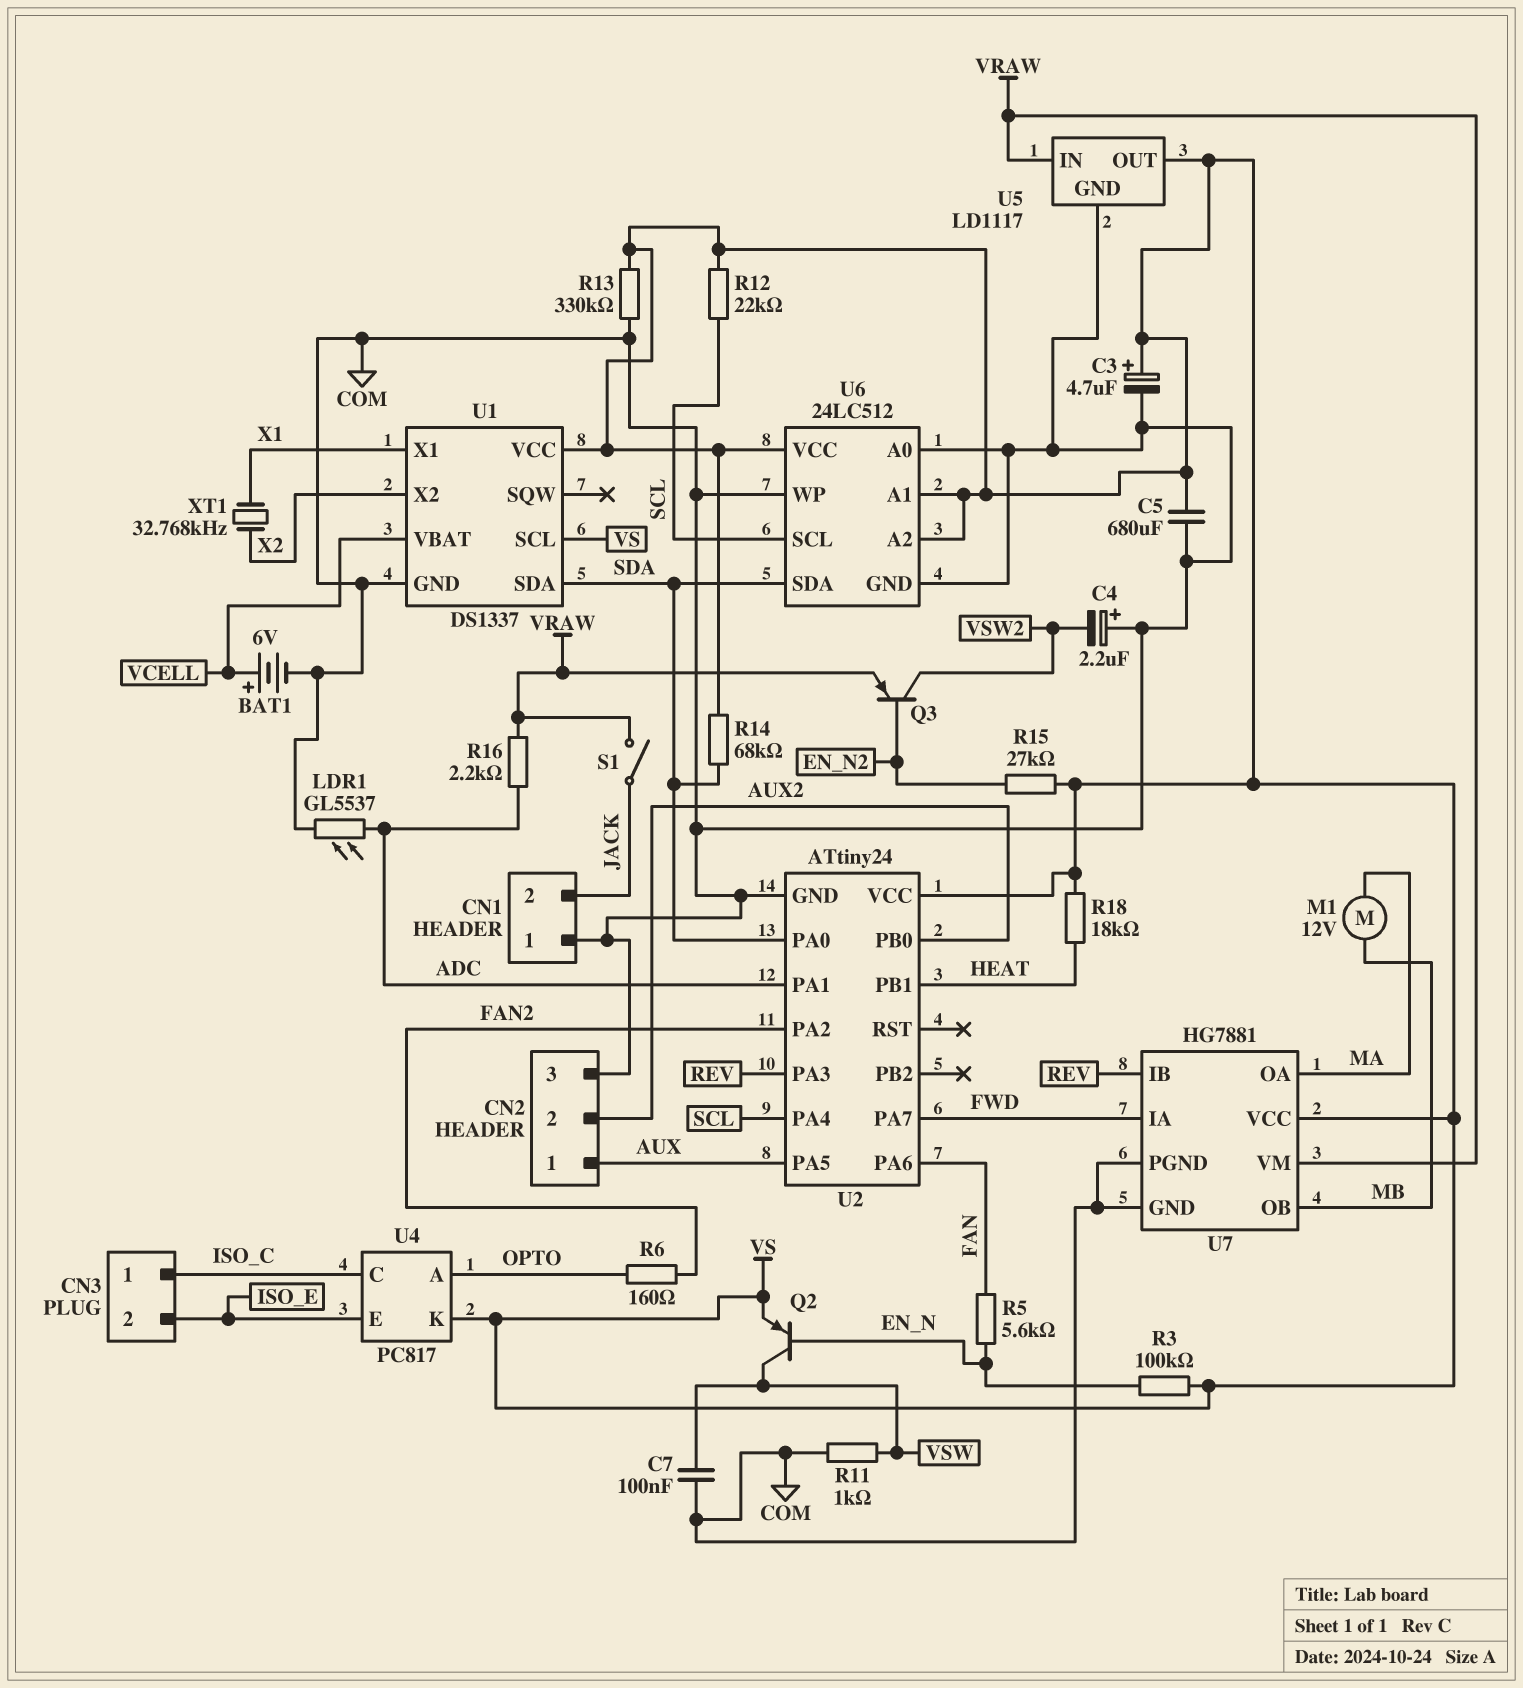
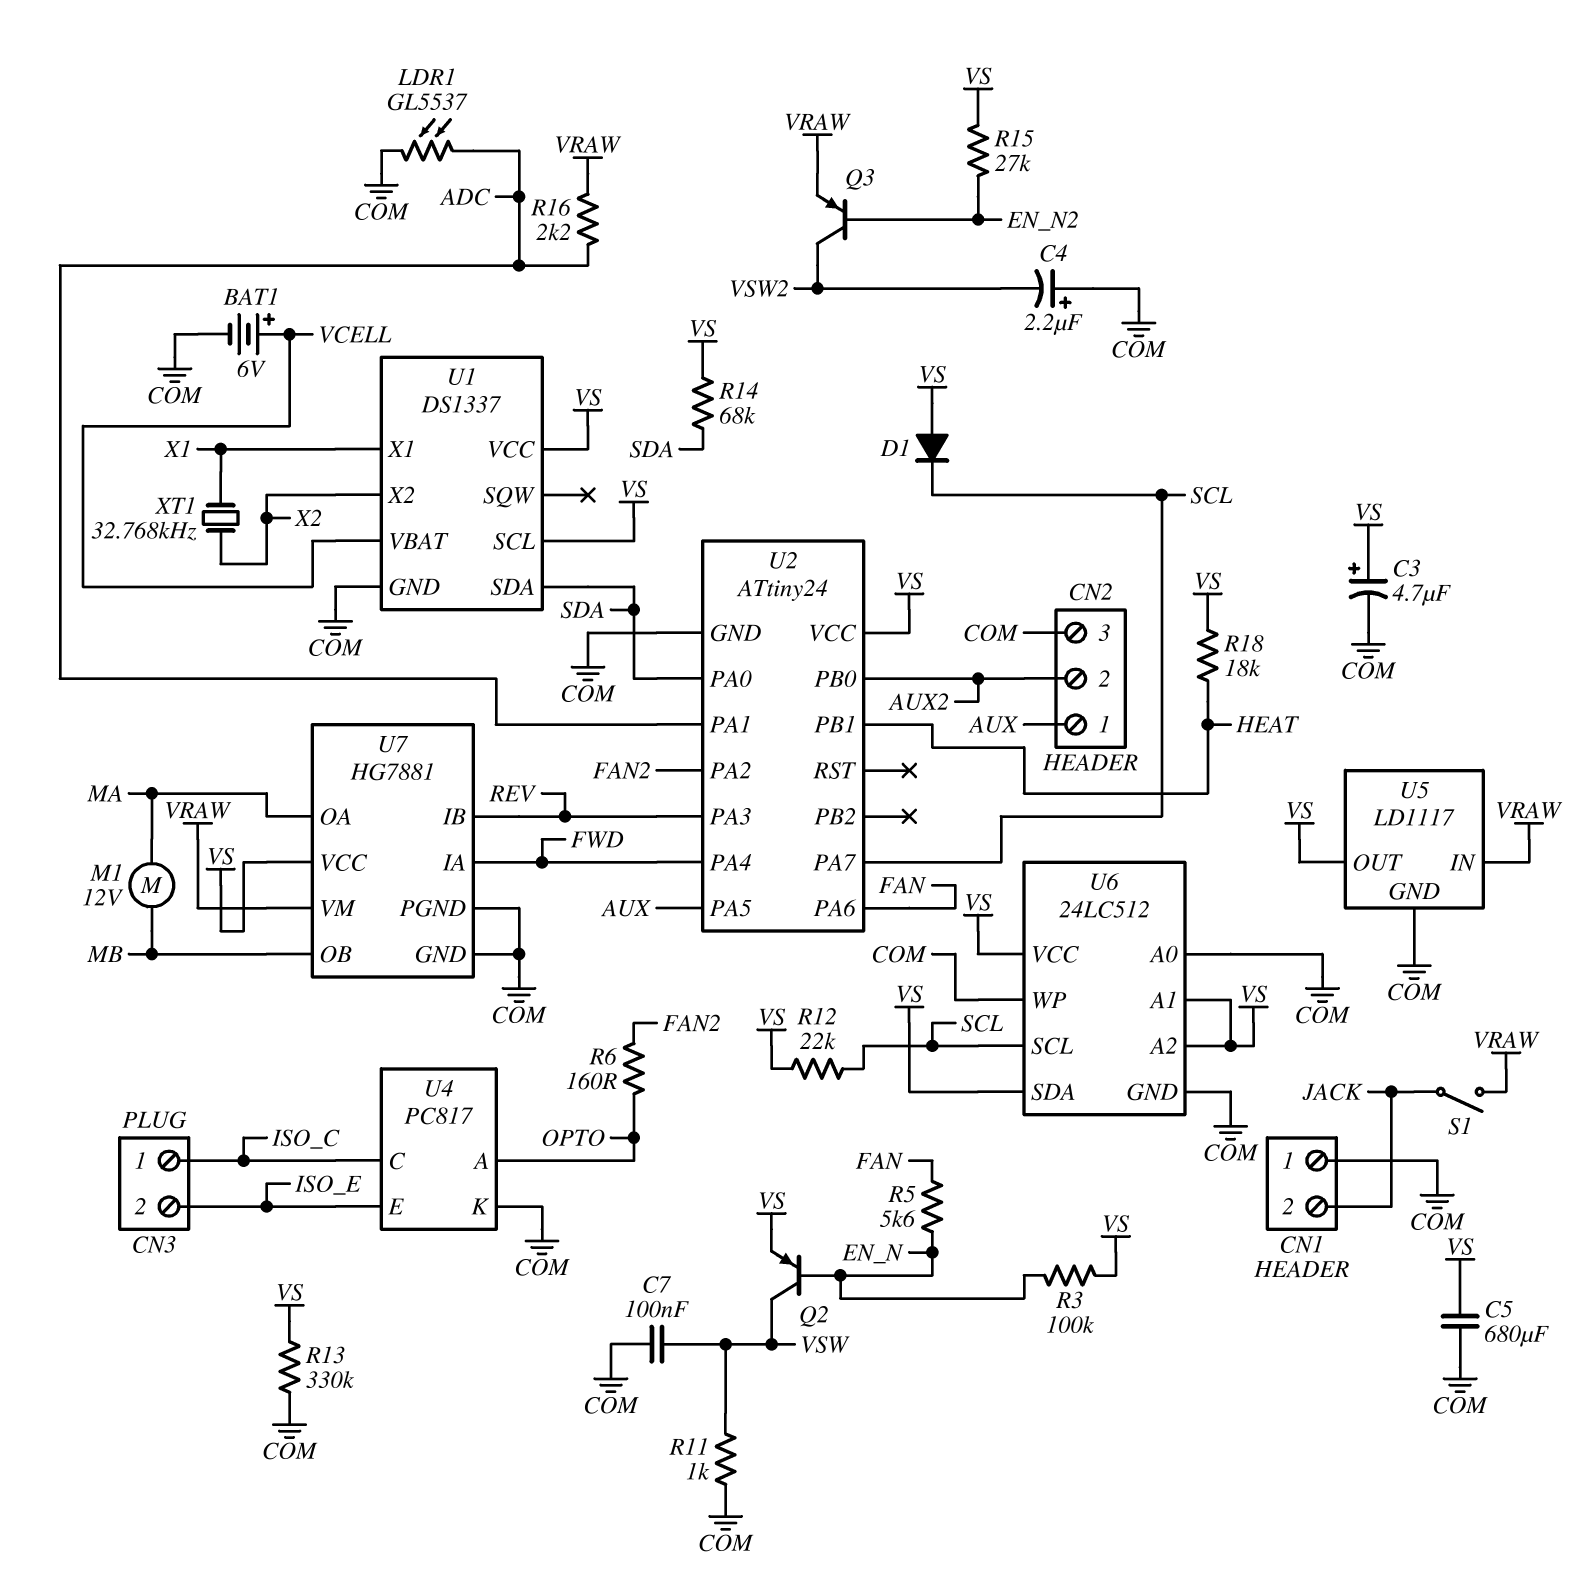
D1: none -> diode (A VS, K SCL)
U2 pin PA4: SCL -> FWD
U2 pin PA7: FWD -> SCL
U4 pin K: VS -> COM
U6 pin SDA: SDA -> VS

